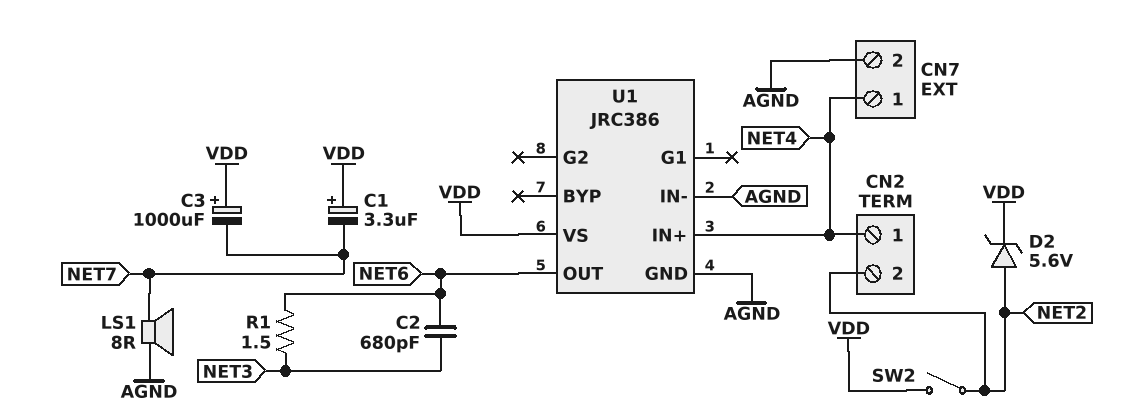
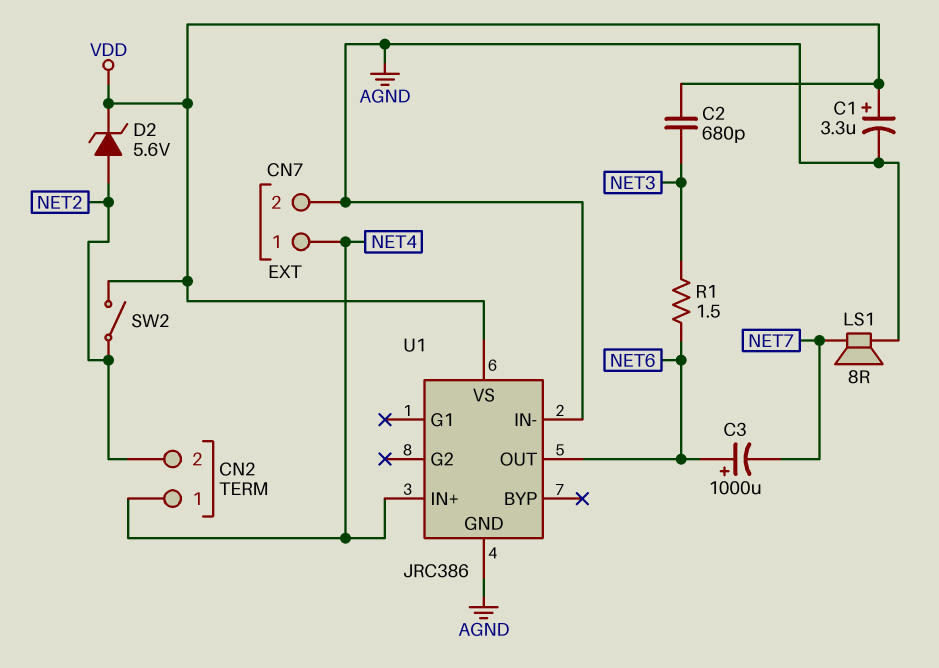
C1: 3.3uF (plus VDD, minus NET7) -> 3.3uF (plus VDD, minus AGND)
C2: 680pF (NET3, NET6) -> 680pF (NET3, VDD)
C3: 1000uF (plus VDD, minus NET7) -> 1000uF (plus NET6, minus NET7)

